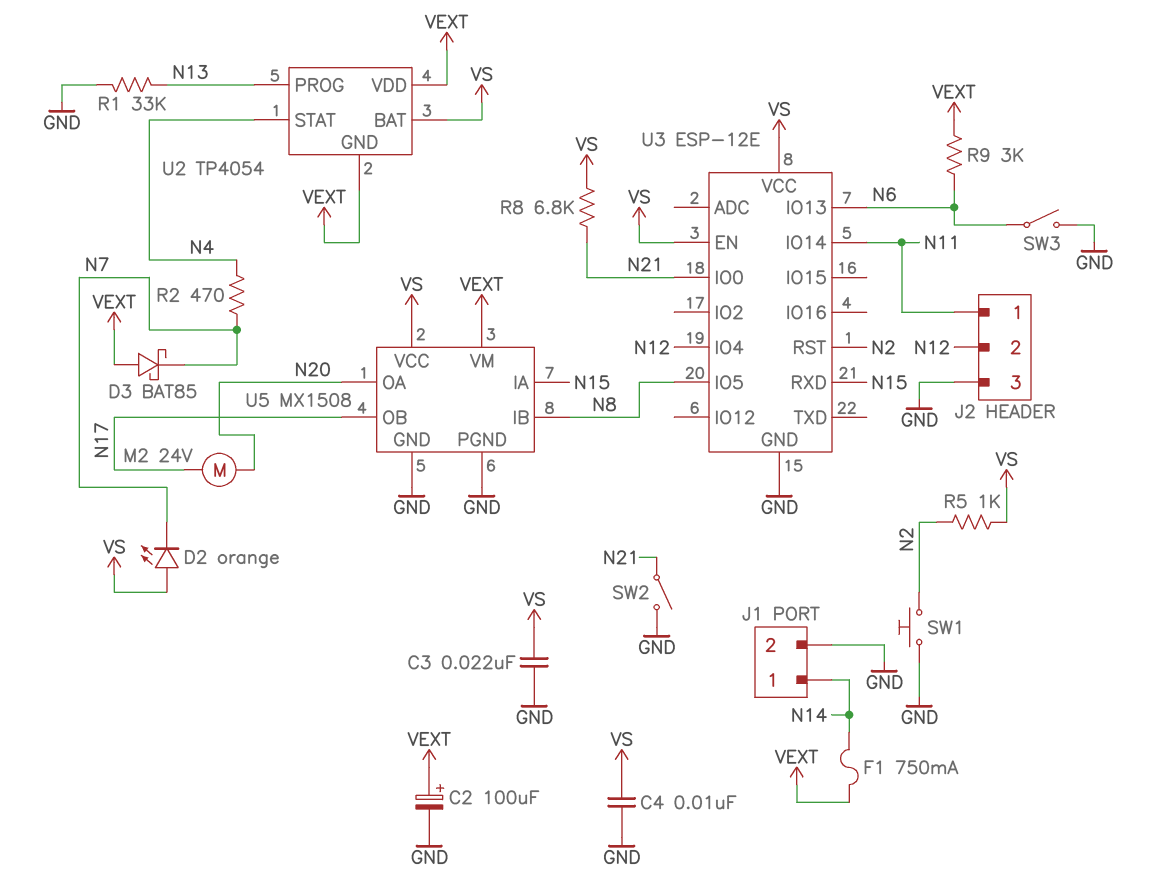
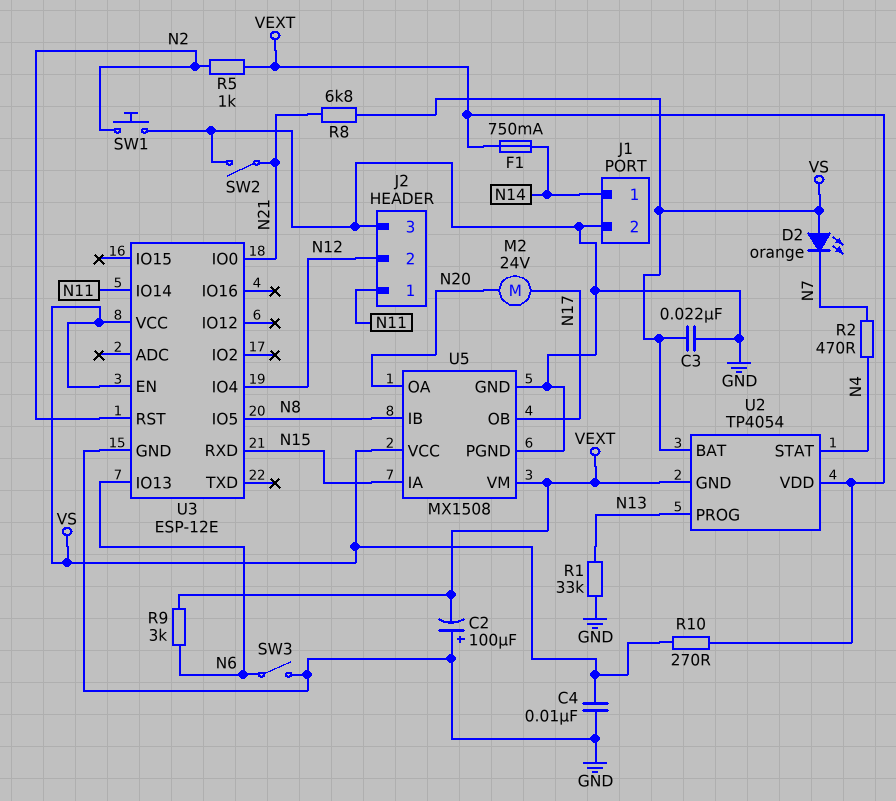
C2: 100uF (plus VEXT, minus GND) -> 100uF (plus GND, minus VEXT)
D3: schottky BAT85 (A VEXT, K N7) -> none
R5: 1k (N2, VS) -> 1k (N2, VEXT)
R10: none -> 270 (VEXT, VS)

